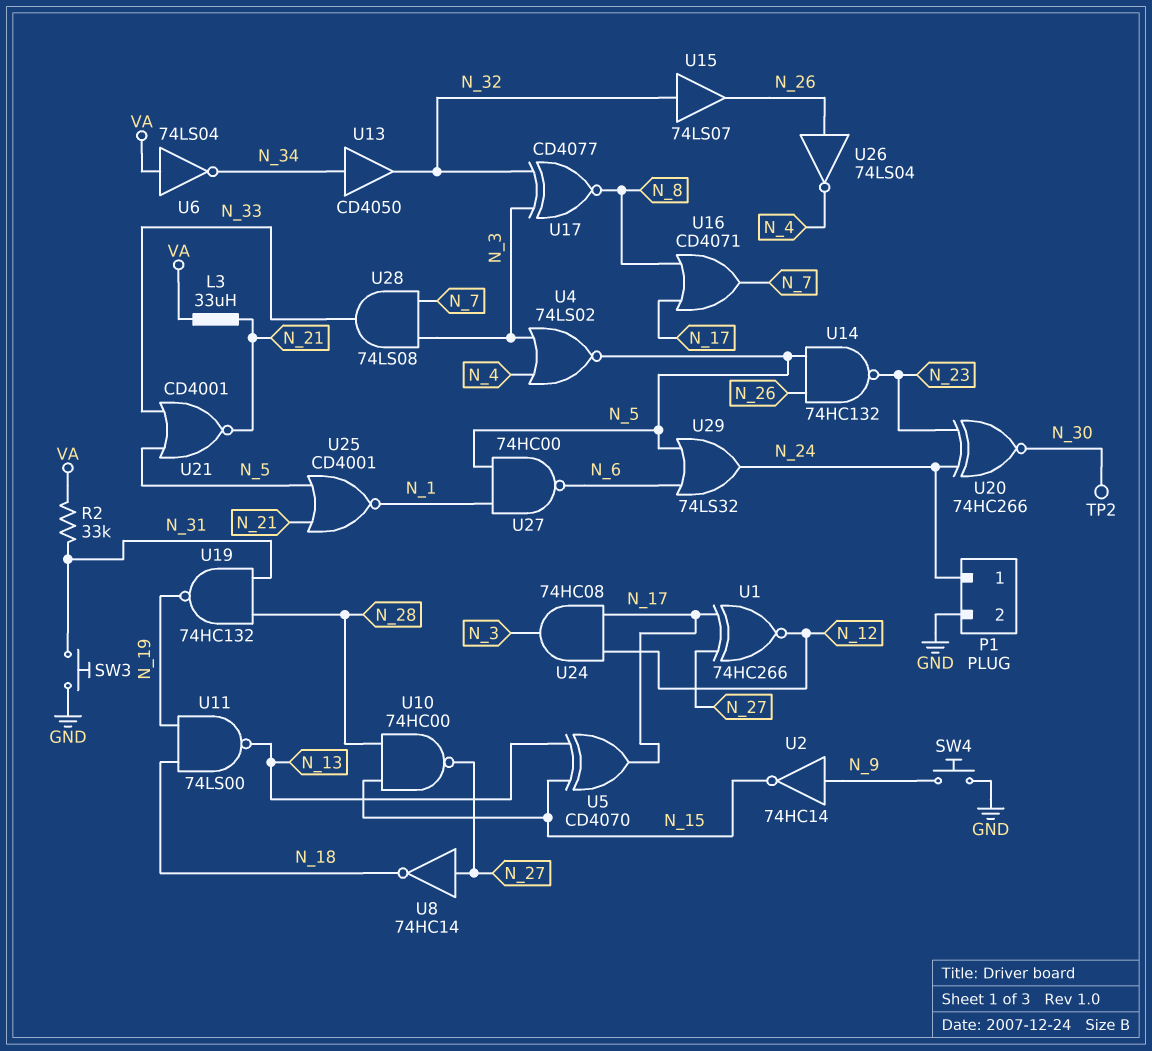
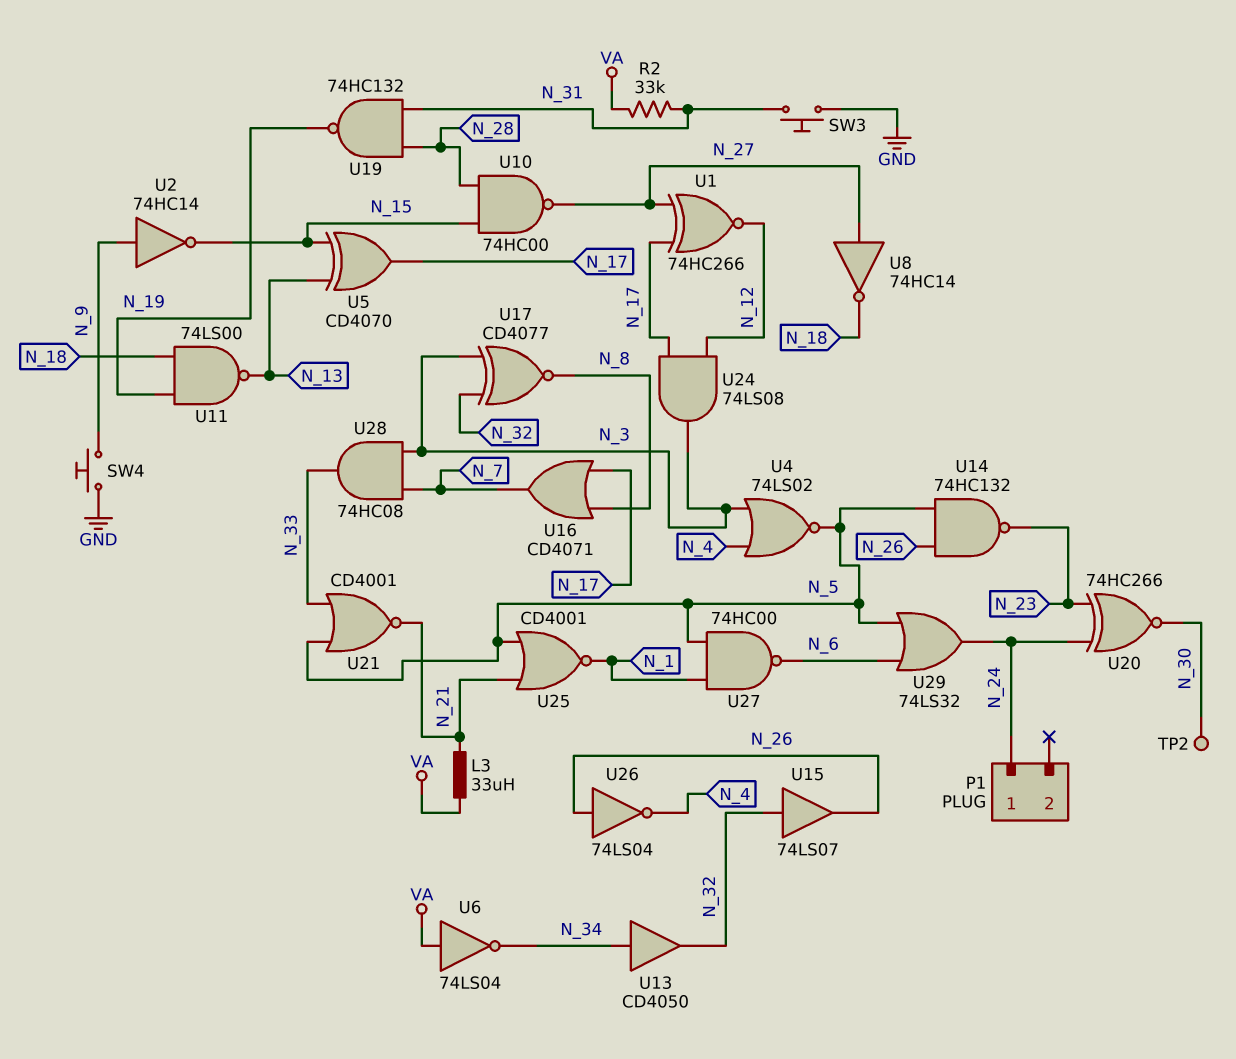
P1 pin 2: GND -> none
U24: AND 74HC08 (in N_12, in N_17, out N_3) -> AND 74LS08 (in N_12, in N_17, out N_3)
U28: AND 74LS08 (in N_3, in N_7, out N_33) -> AND 74HC08 (in N_3, in N_7, out N_33)

